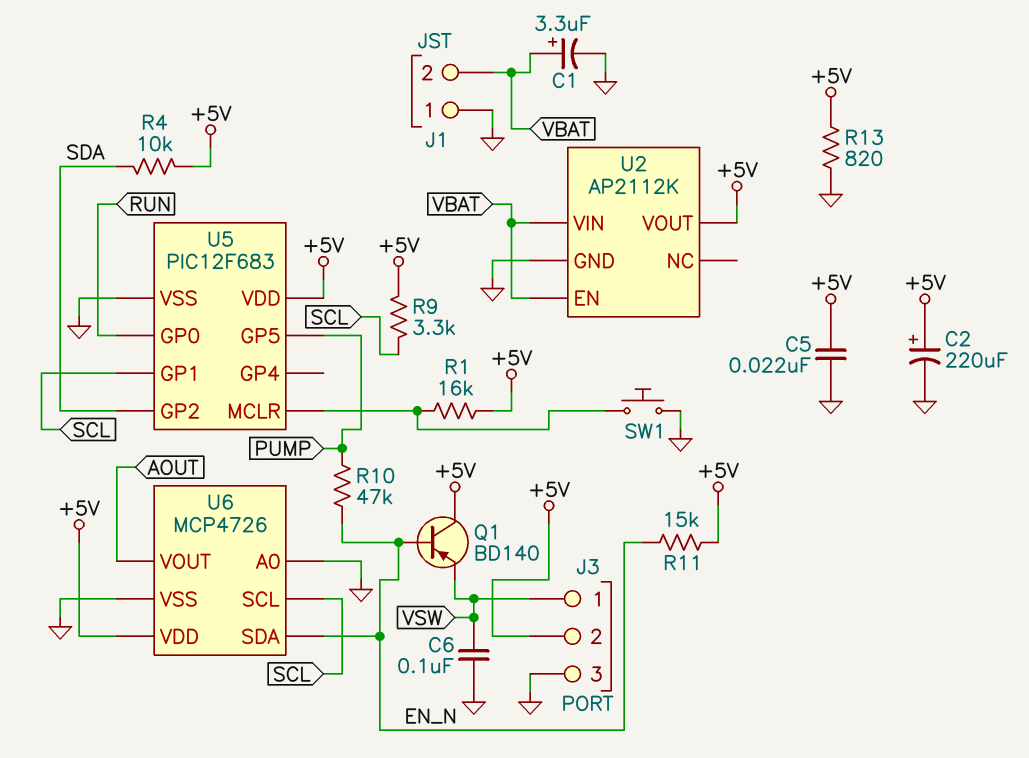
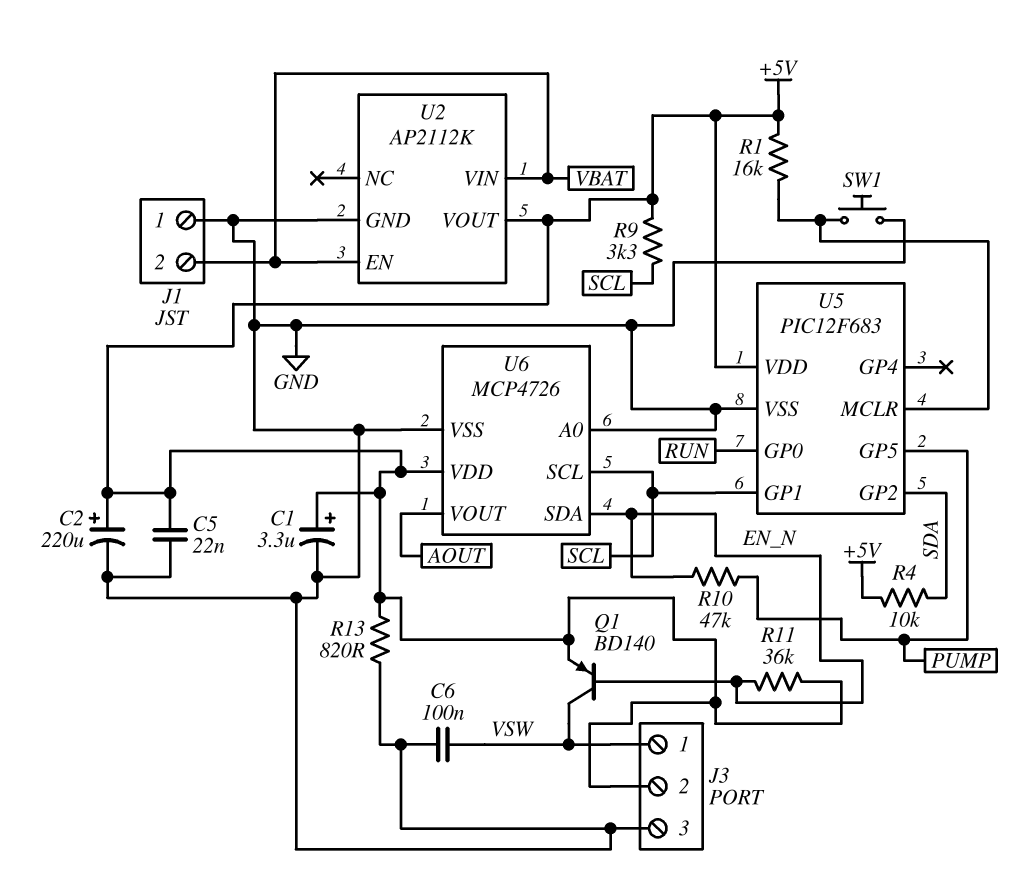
C1: 3.3uF (plus VBAT, minus GND) -> 3.3uF (plus +5V, minus GND)
Q1: PNP BD140 (B EN_N, C +5V, E VSW) -> PNP BD140 (B EN_N, C VSW, E +5V)
R11: 15k (+5V, EN_N) -> 36k (+5V, EN_N)

